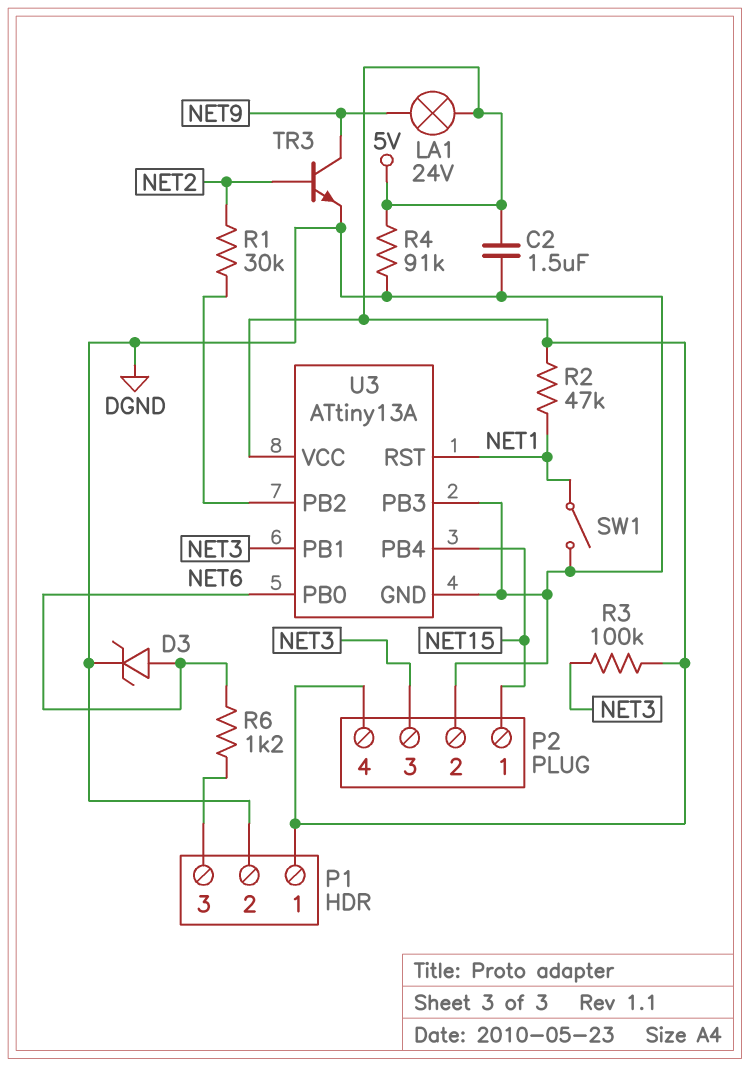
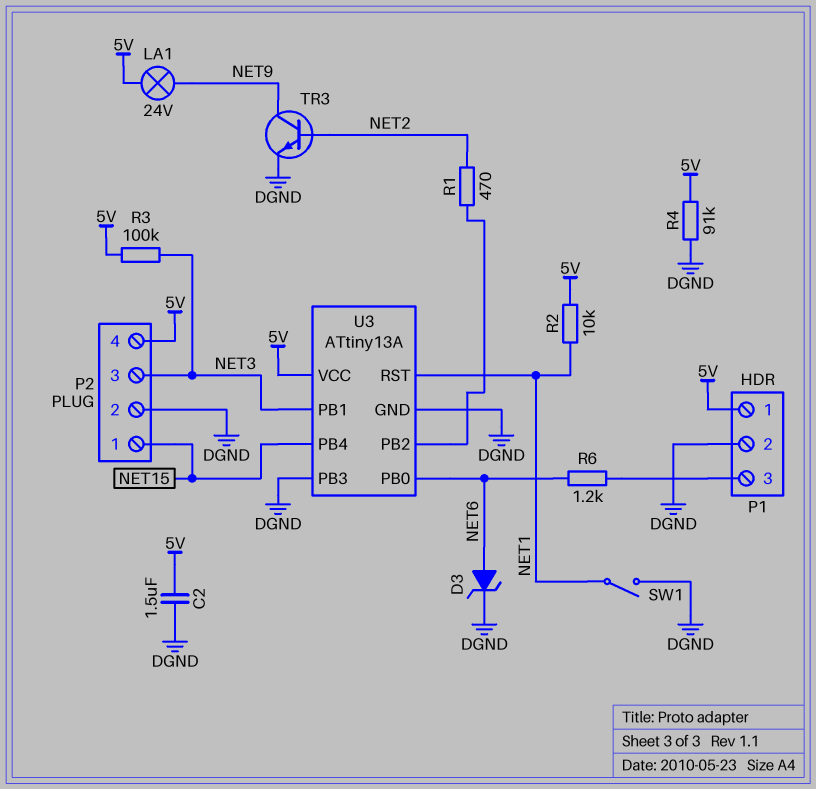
R1: 30k (NET2, U3/PB2) -> 470 (NET2, U3/PB2)
R2: 47k (5V, NET1) -> 10k (5V, NET1)

